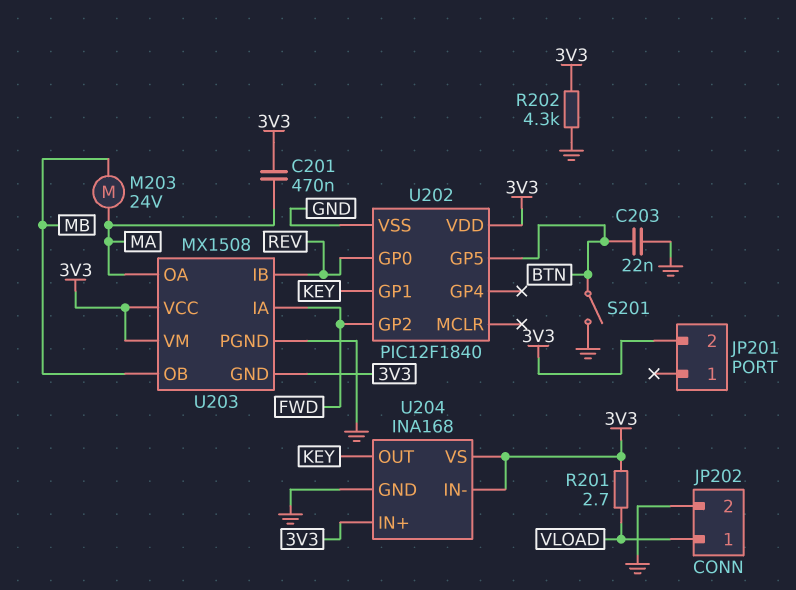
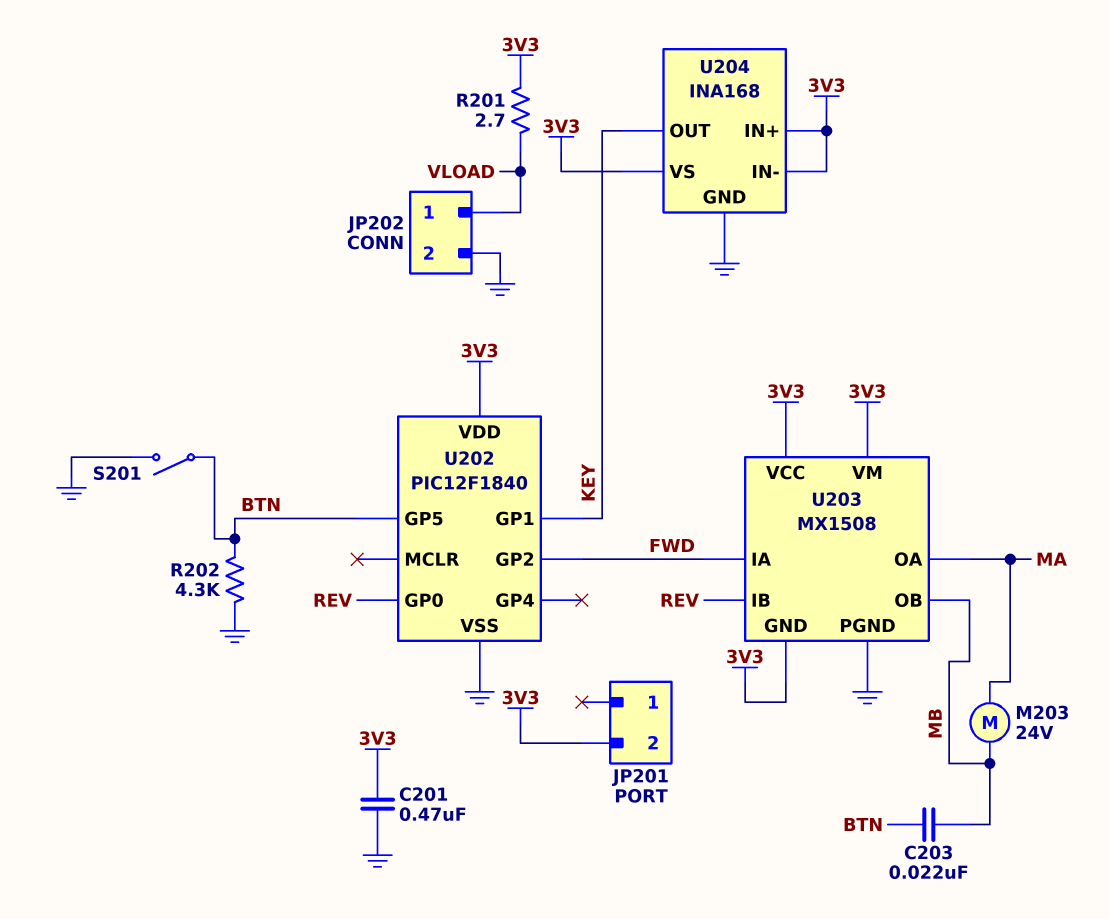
C201: 470nF (3V3, MA) -> 470nF (3V3, GND)
C203: 22nF (BTN, GND) -> 22nF (BTN, MB)
R202: 4.3k (3V3, GND) -> 4.3k (BTN, GND)

